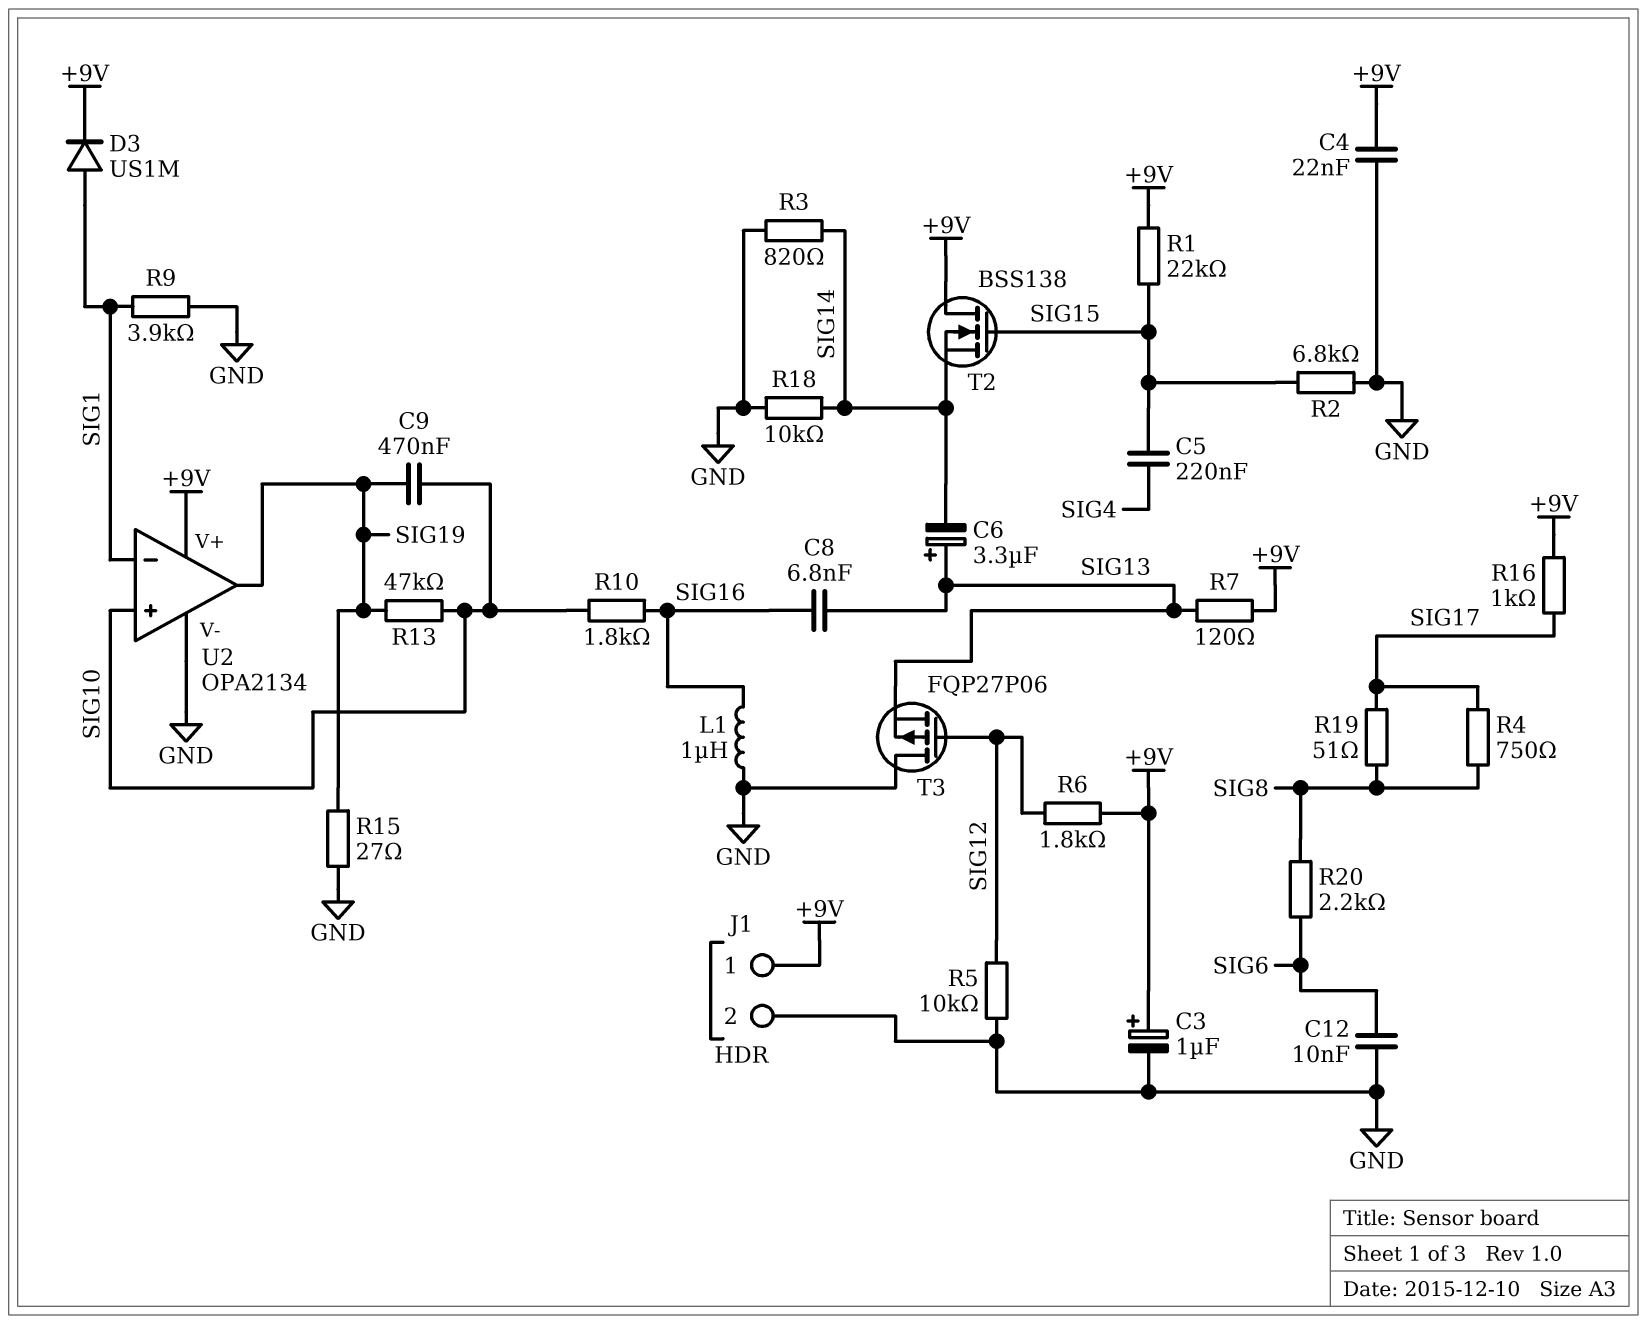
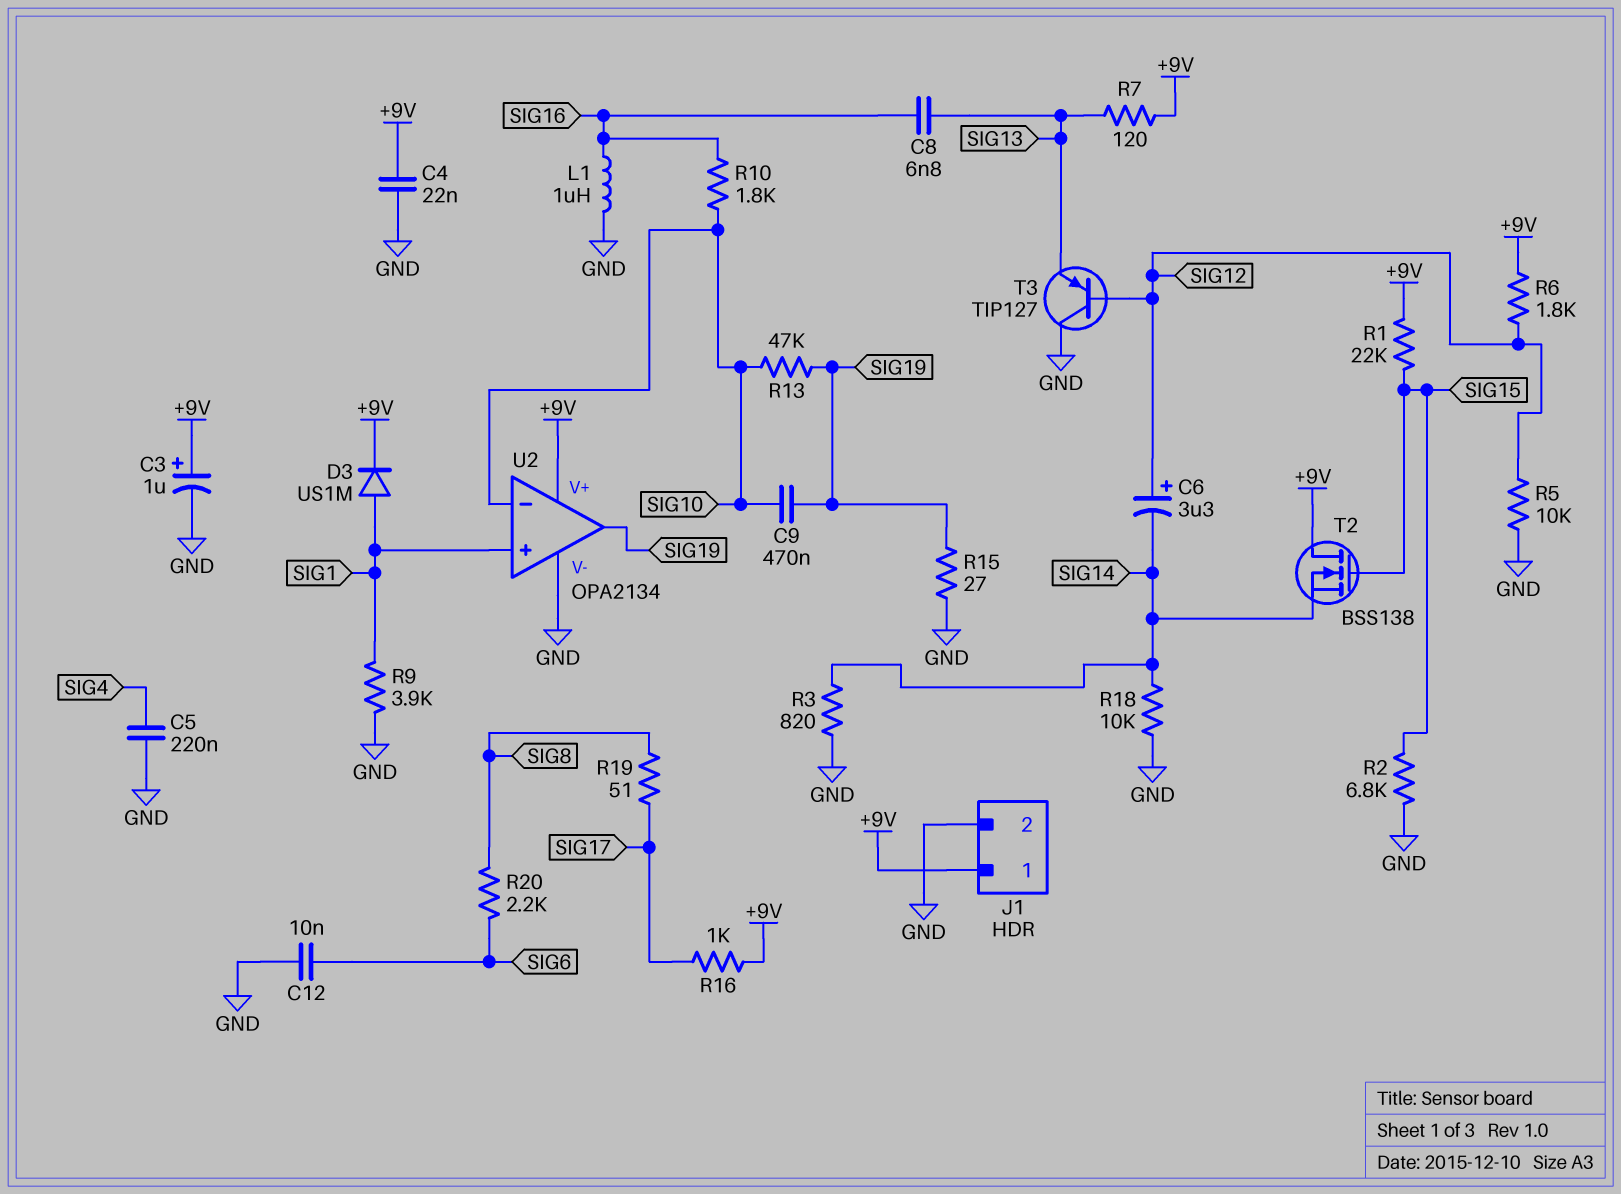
C5: 220nF (SIG4, SIG15) -> 220nF (GND, SIG4)
C6: 3.3uF (plus SIG13, minus SIG14) -> 3.3uF (plus SIG12, minus SIG14)
R4: 750 (SIG8, SIG17) -> none
T3: PMOS FQP27P06 (G SIG12, D GND, S SIG13) -> PNP TIP127 (B SIG12, C GND, E SIG13)
U2 pin in+: SIG10 -> SIG1
U2 pin in-: SIG1 -> SIG10

